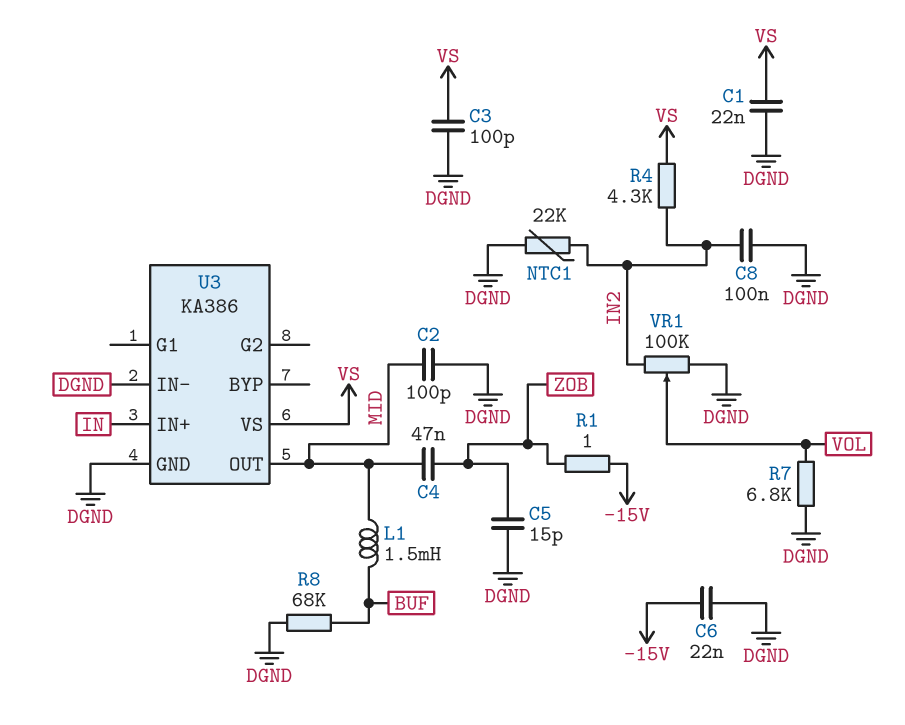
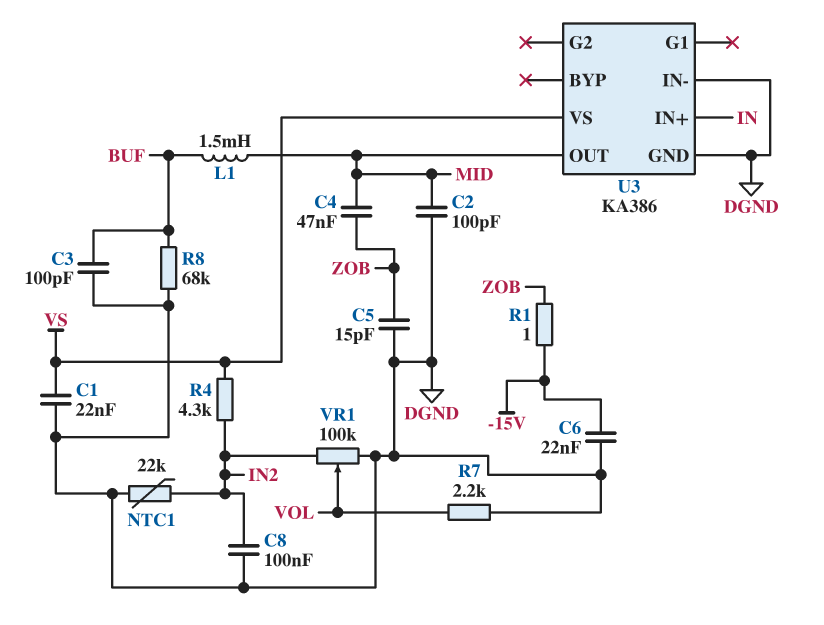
C3: 100pF (DGND, VS) -> 100pF (BUF, DGND)
R7: 6.8k (DGND, VOL) -> 2.2k (DGND, VOL)

